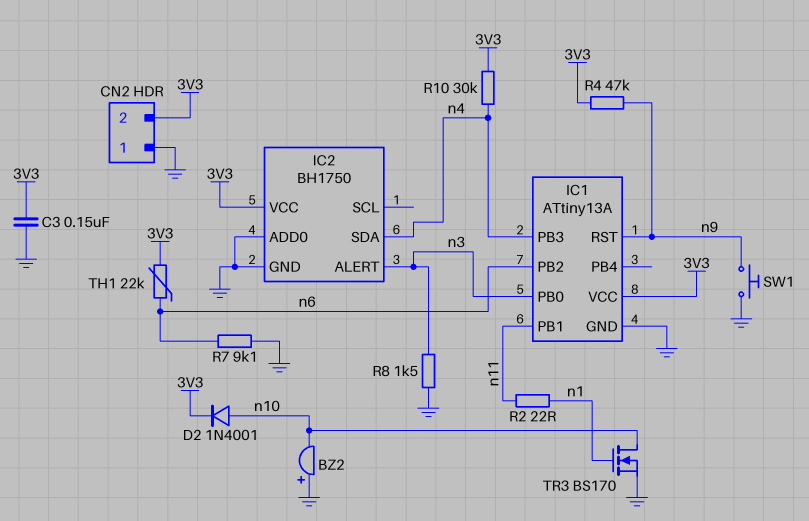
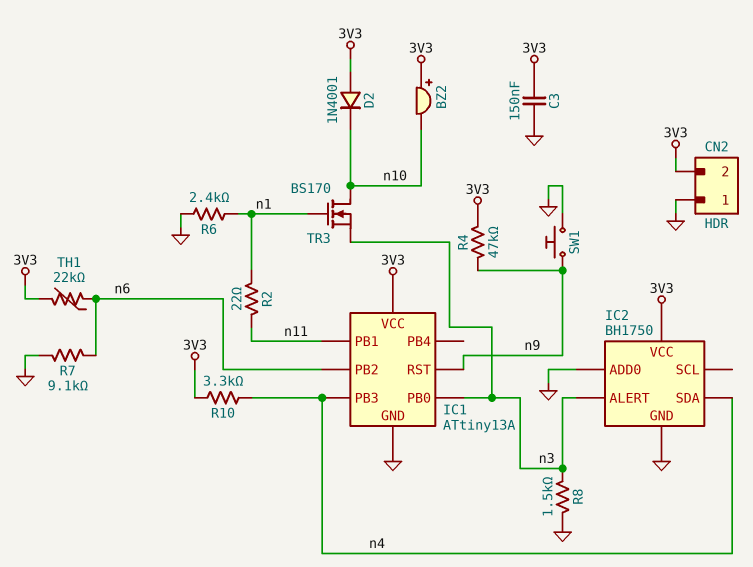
BZ2: buzzer (plus GND, minus n10) -> buzzer (plus 3V3, minus n10)
D2: diode 1N4001 (A n10, K 3V3) -> diode 1N4001 (A 3V3, K n10)
R6: none -> 2.4k (GND, n1)
R10: 30k (3V3, n4) -> 3.3k (3V3, n4)
TR3: NMOS BS170 (G n1, D n10, S GND) -> NMOS BS170 (G n1, D n10, S n3)

